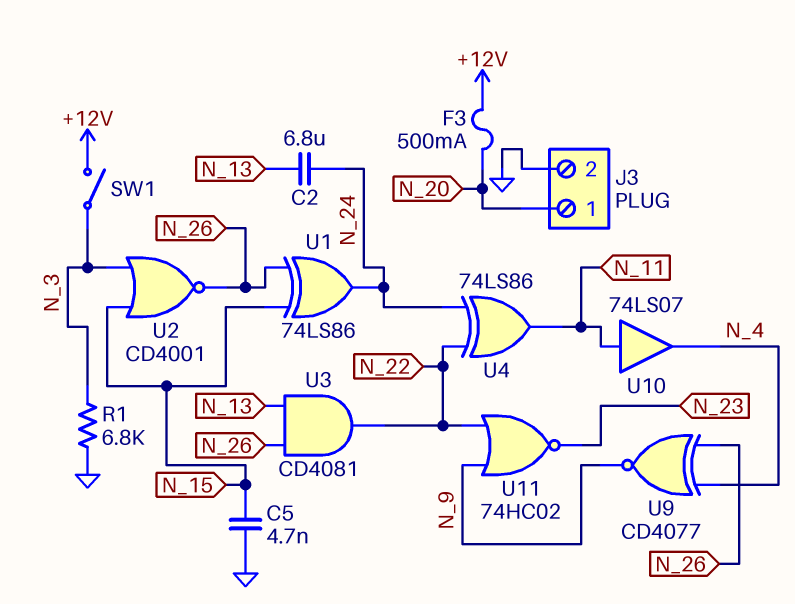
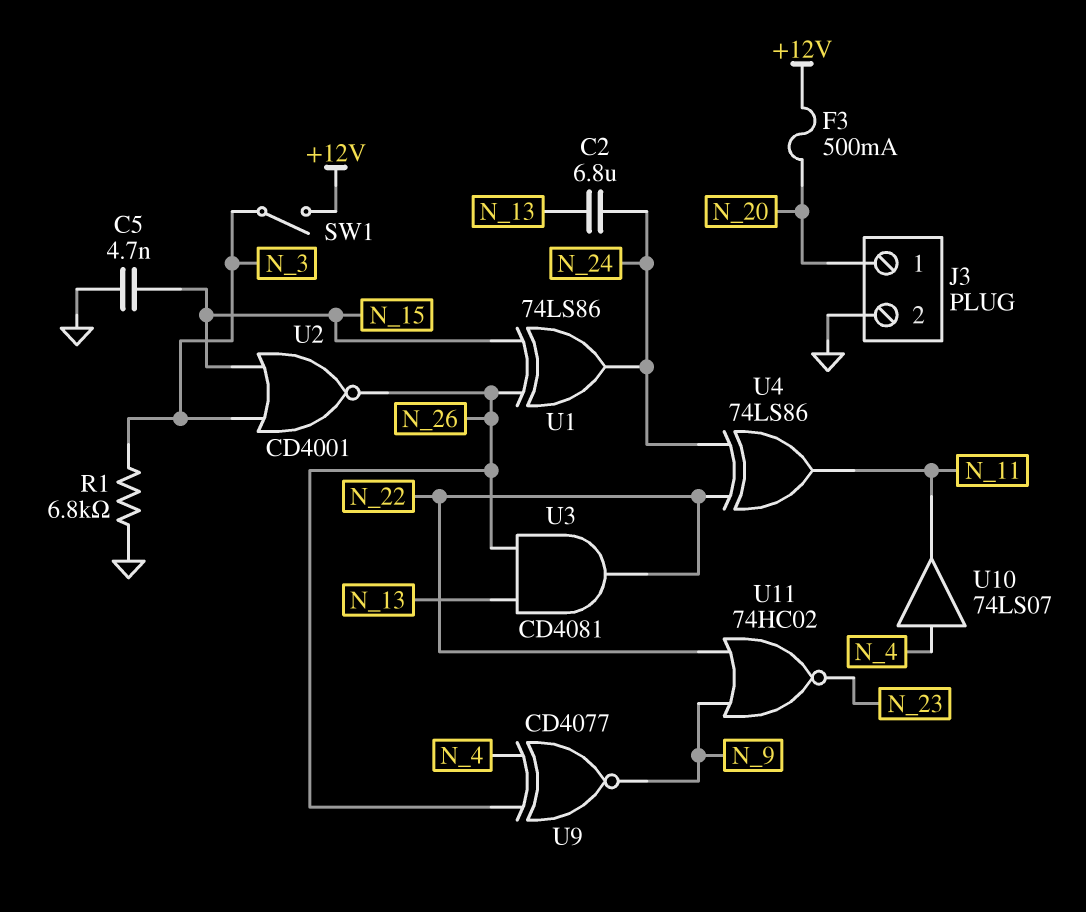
U10: buffer 74LS07 (in N_11, out N_4) -> buffer 74LS07 (in N_4, out N_11)

